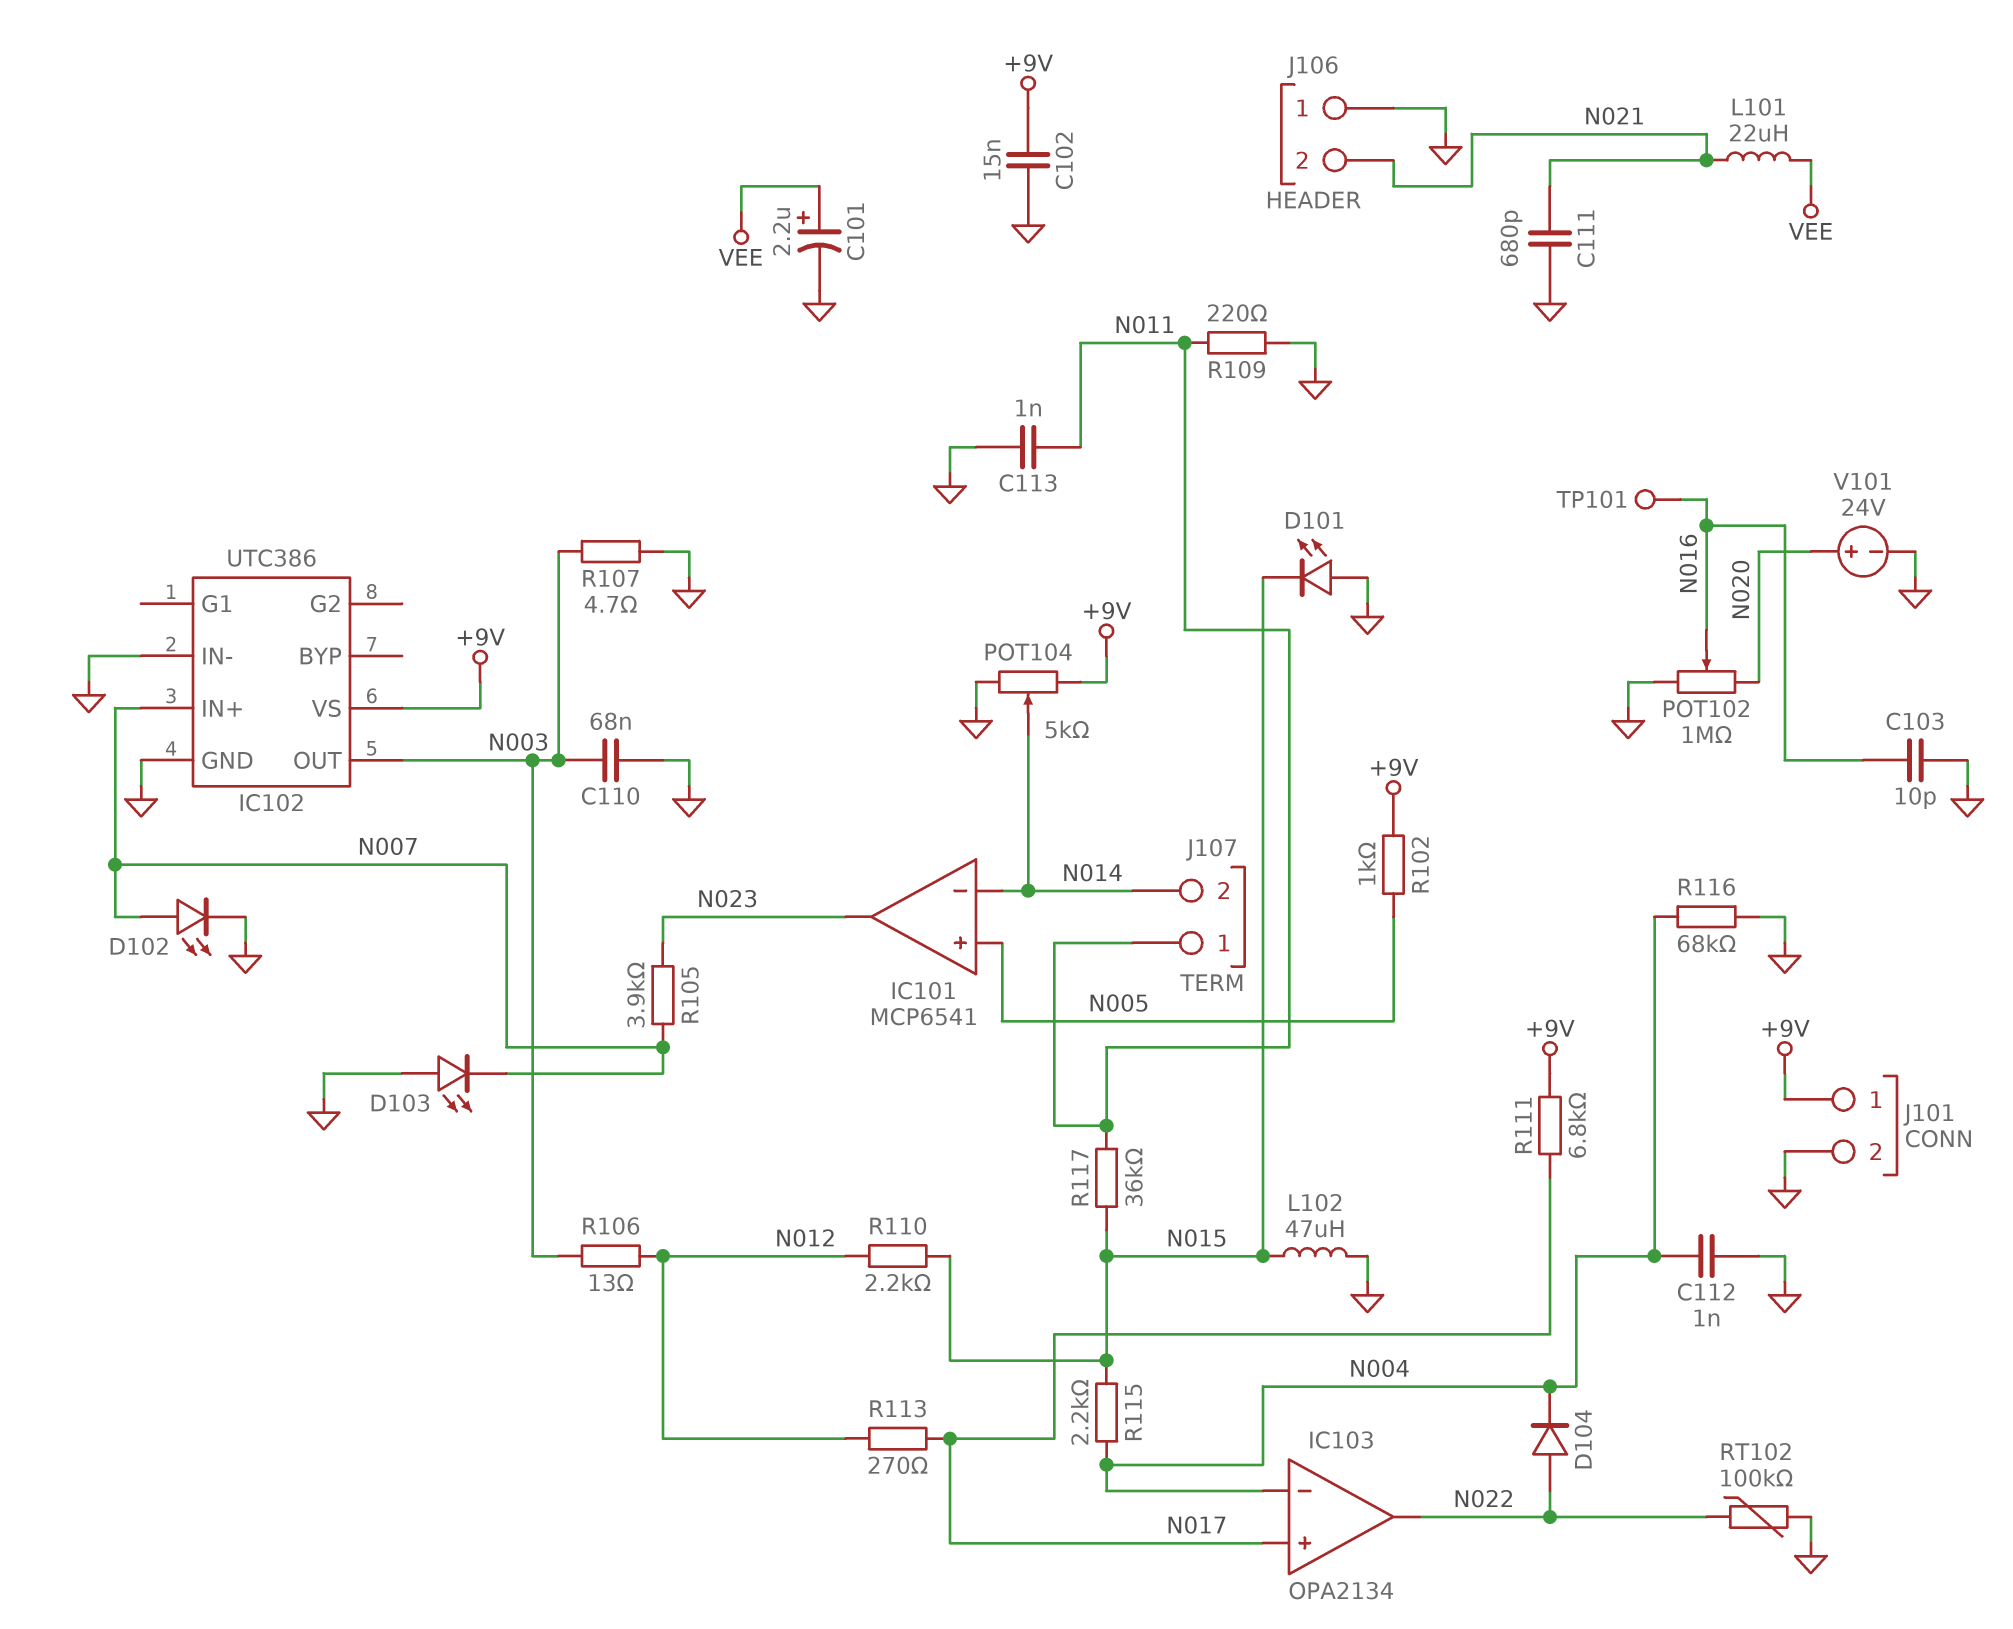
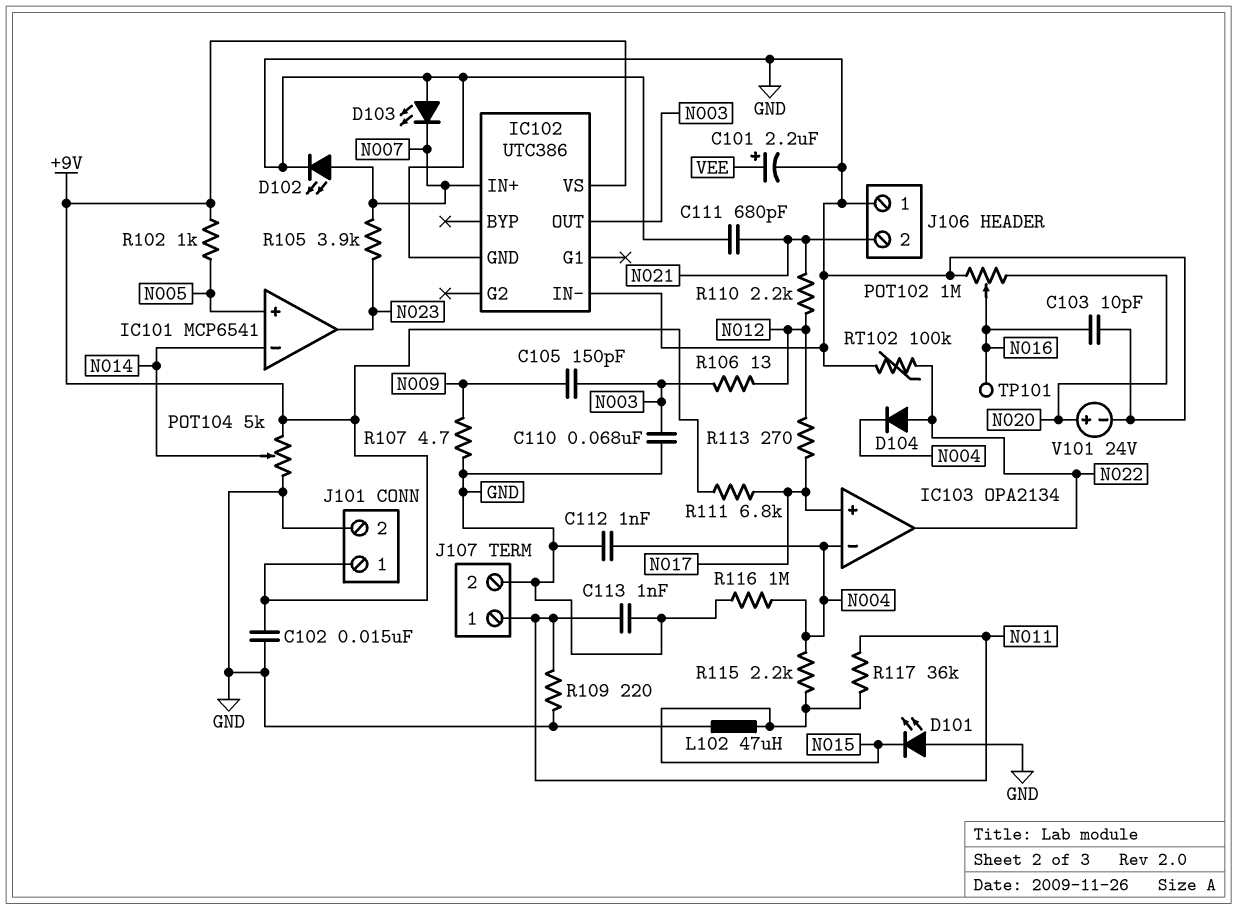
C105: none -> 150pF (N003, N009)
J107 pin 2: N014 -> GND
L101: 22uH (N021, VEE) -> none
R107: 4.7 (GND, N003) -> 4.7 (GND, N009)
R110: 2.2k (N012, N015) -> 2.2k (N012, N021)
R116: 68k (GND, N004) -> 1M (GND, N004)

